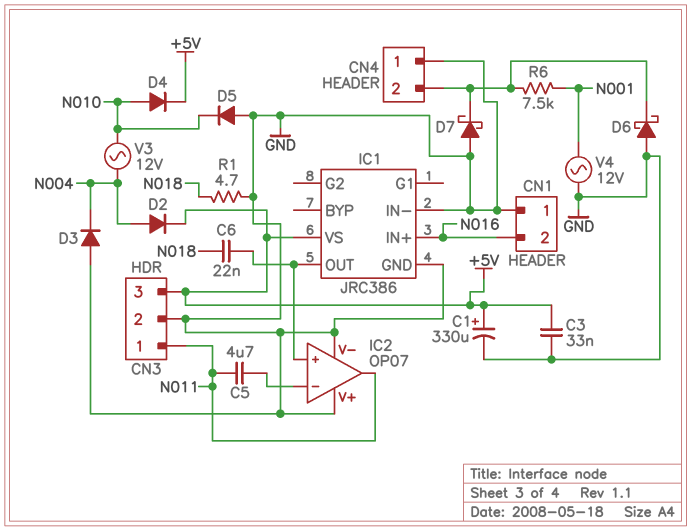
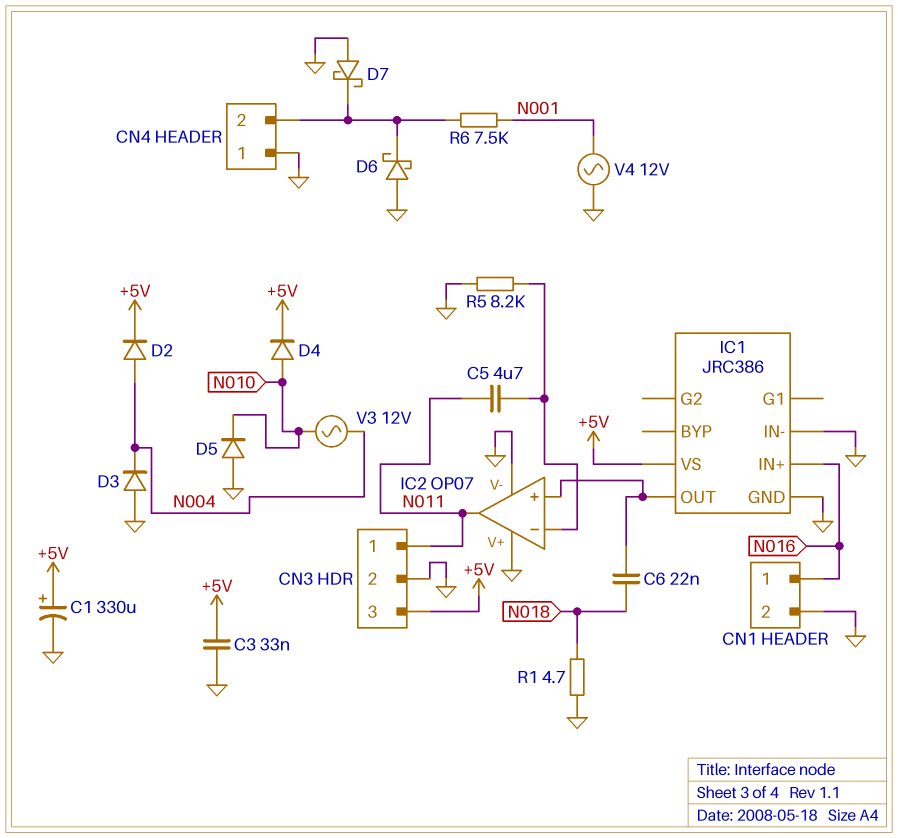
CN1 pin 1: GND -> N016
CN1 pin 2: N016 -> GND
R5: none -> 8.2k (GND, IC2/in-)

